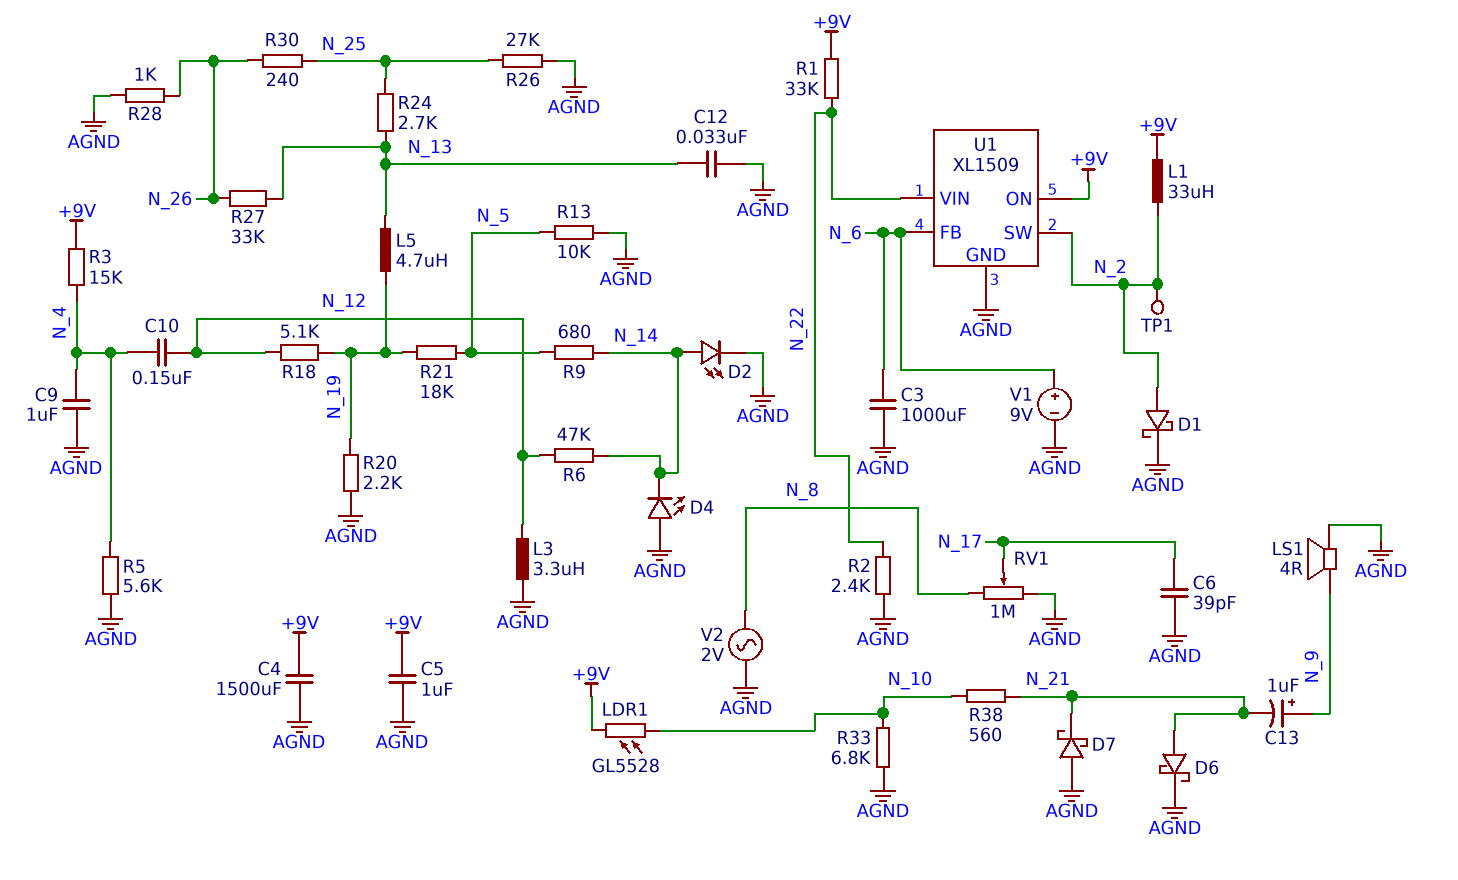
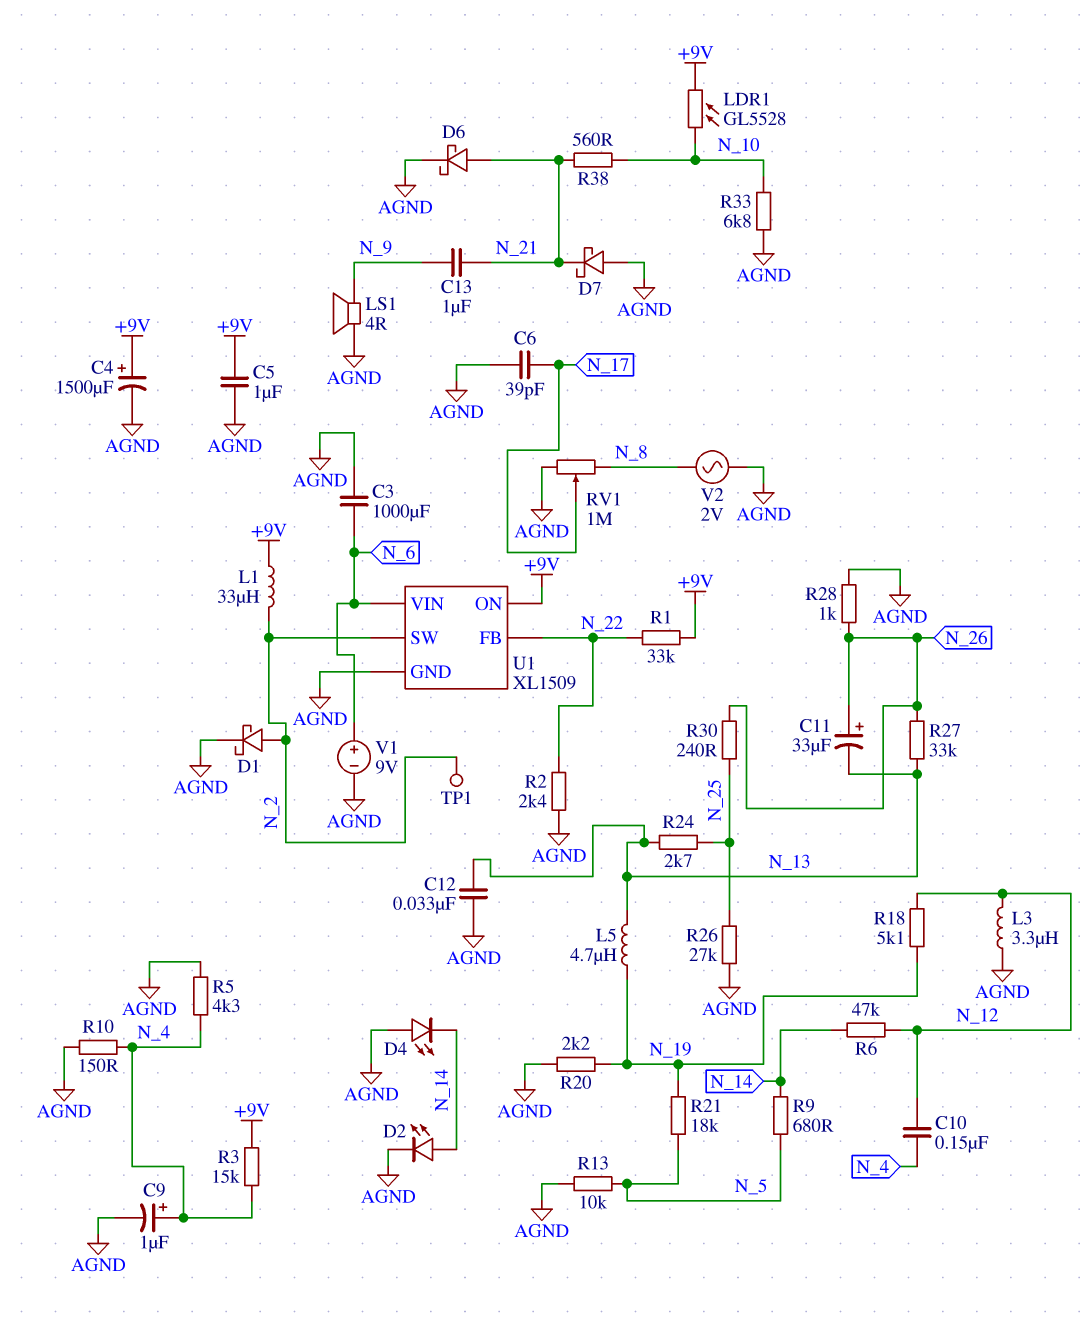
C4: 1500uF (+9V, AGND) -> 1500uF (plus +9V, minus AGND)
C9: 1uF (AGND, N_4) -> 1uF (plus N_4, minus AGND)
C11: none -> 33uF (plus N_26, minus N_13)
C13: 1uF (plus N_9, minus N_21) -> 1uF (N_9, N_21)
R5: 5.6k (AGND, N_4) -> 4.3k (AGND, N_4)
R10: none -> 150 (AGND, N_4)
U1 pin FB: N_6 -> N_22
U1 pin VIN: N_22 -> N_6

